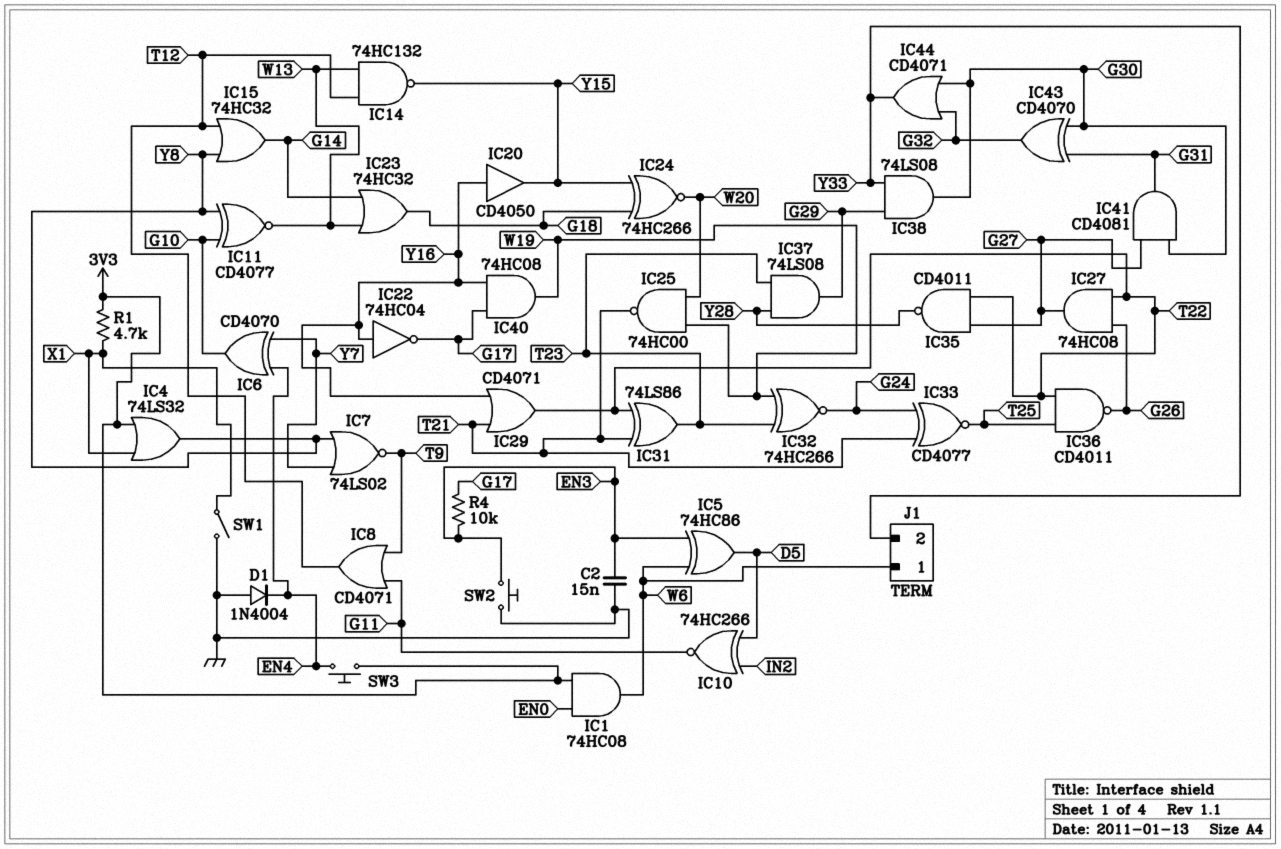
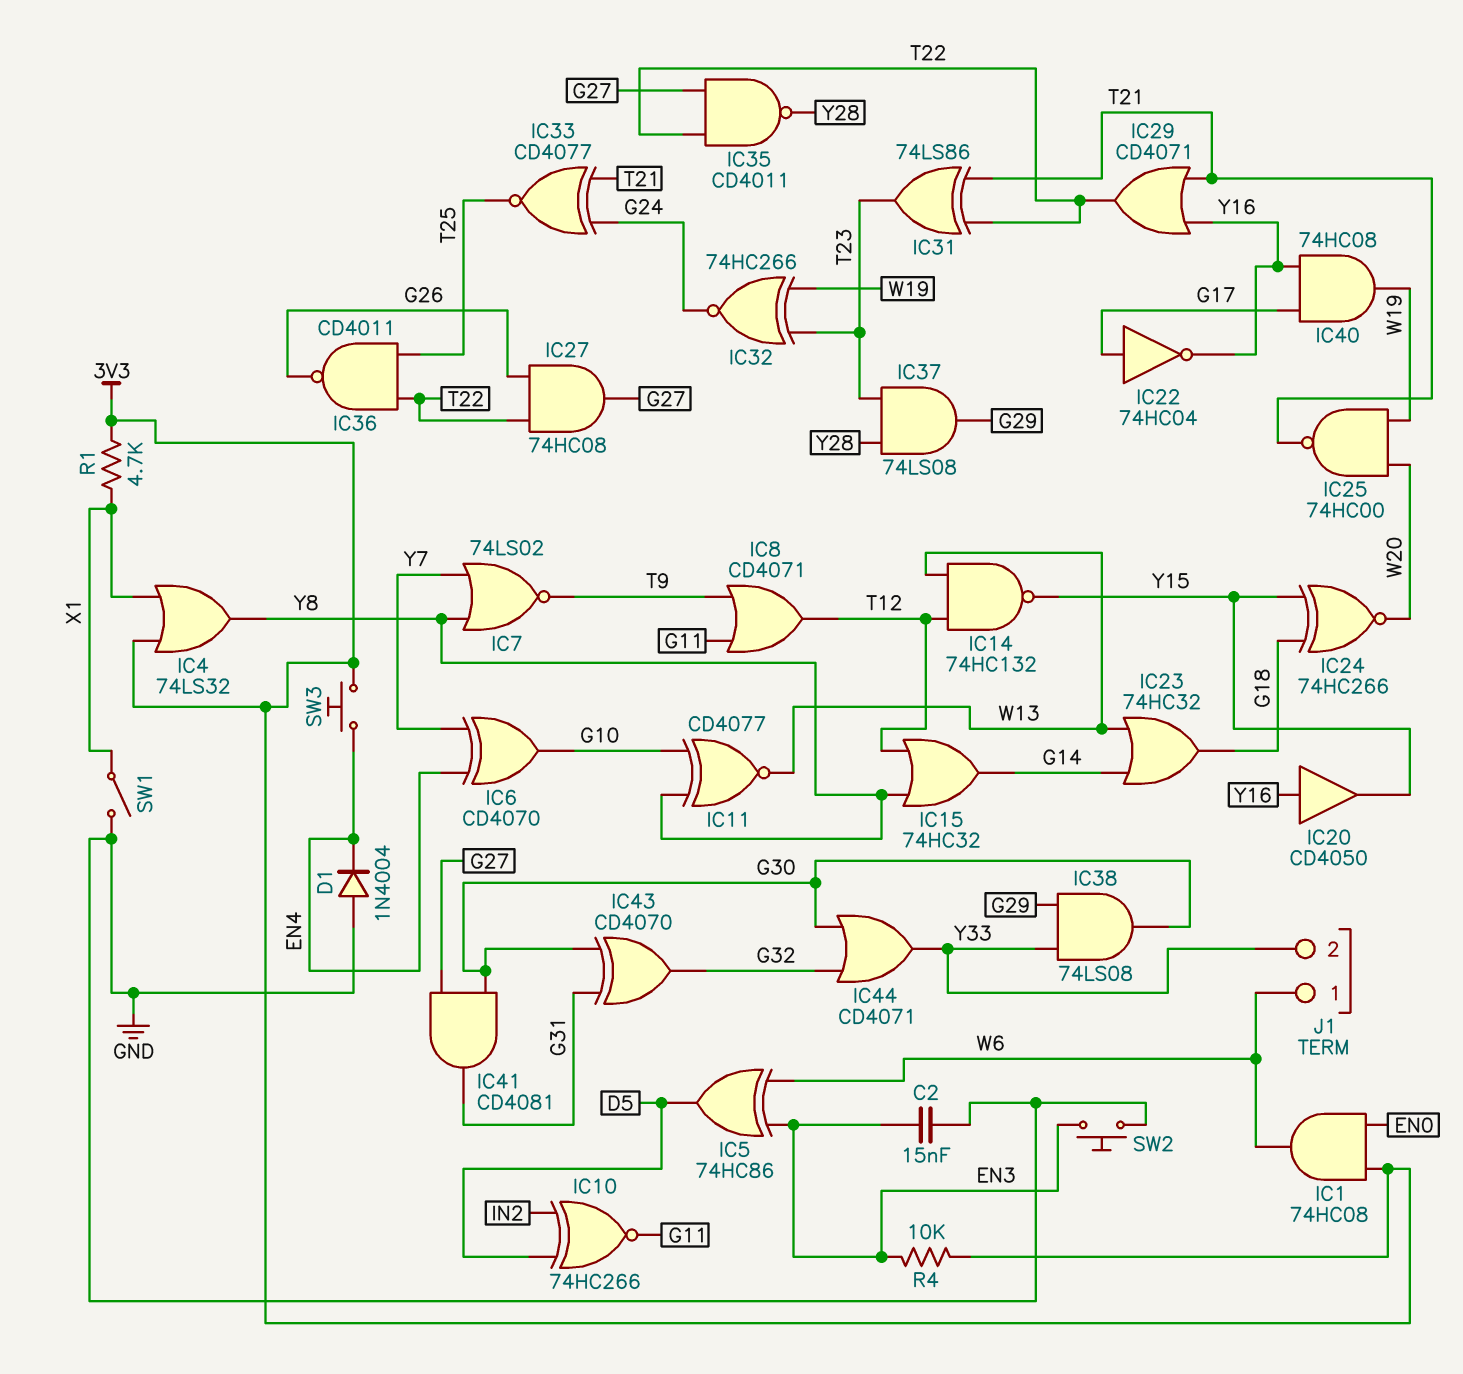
IC22: NOT 74HC04 (in Y16, out G17) -> NOT 74HC04 (in G17, out Y16)
R4: 10k (EN3, G17) -> 10k (3V3, EN3)

